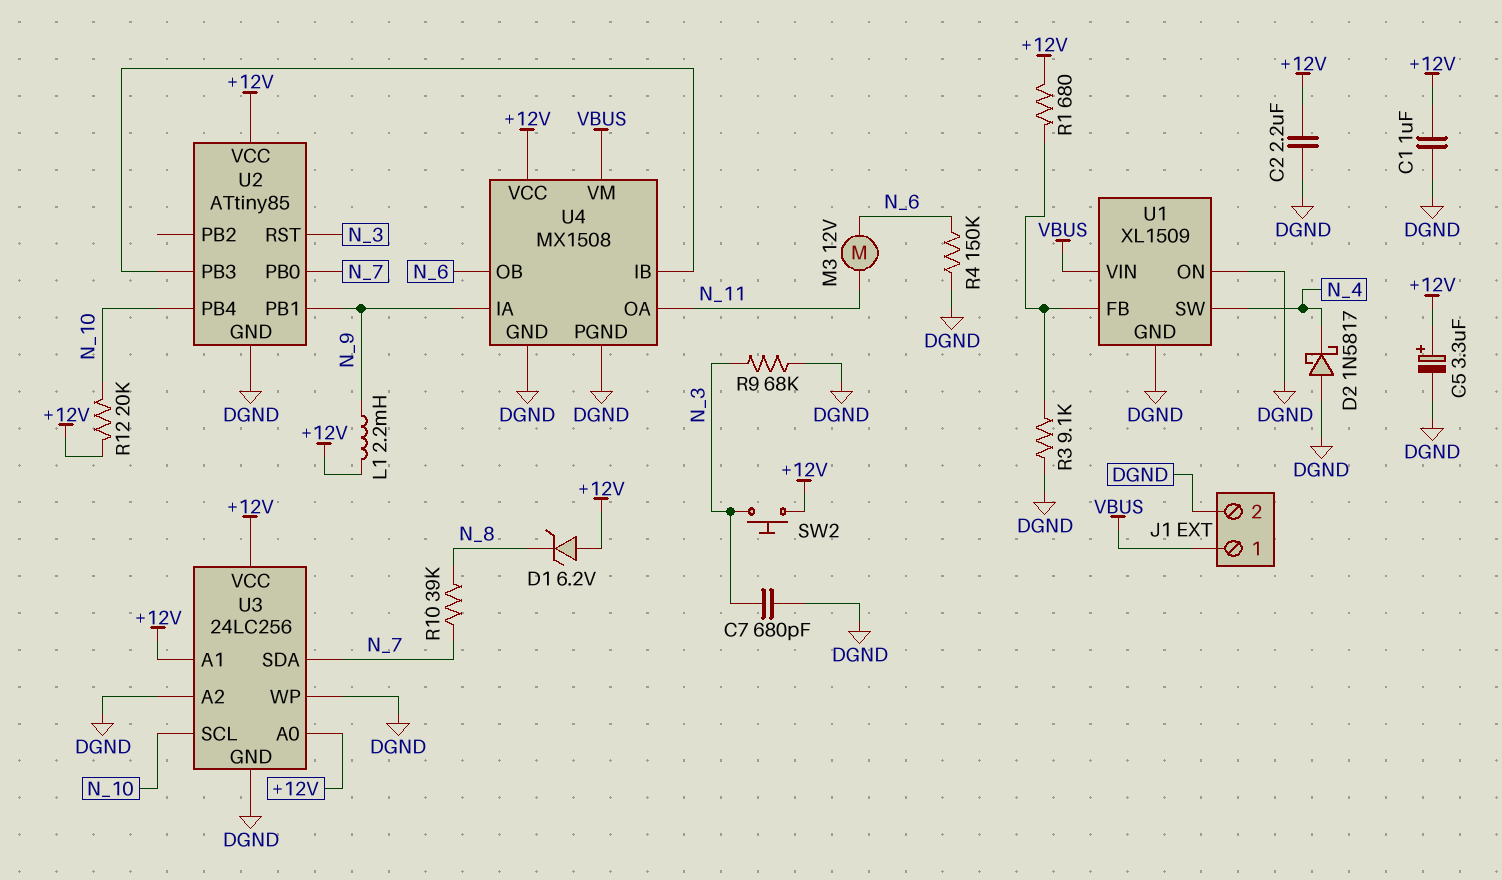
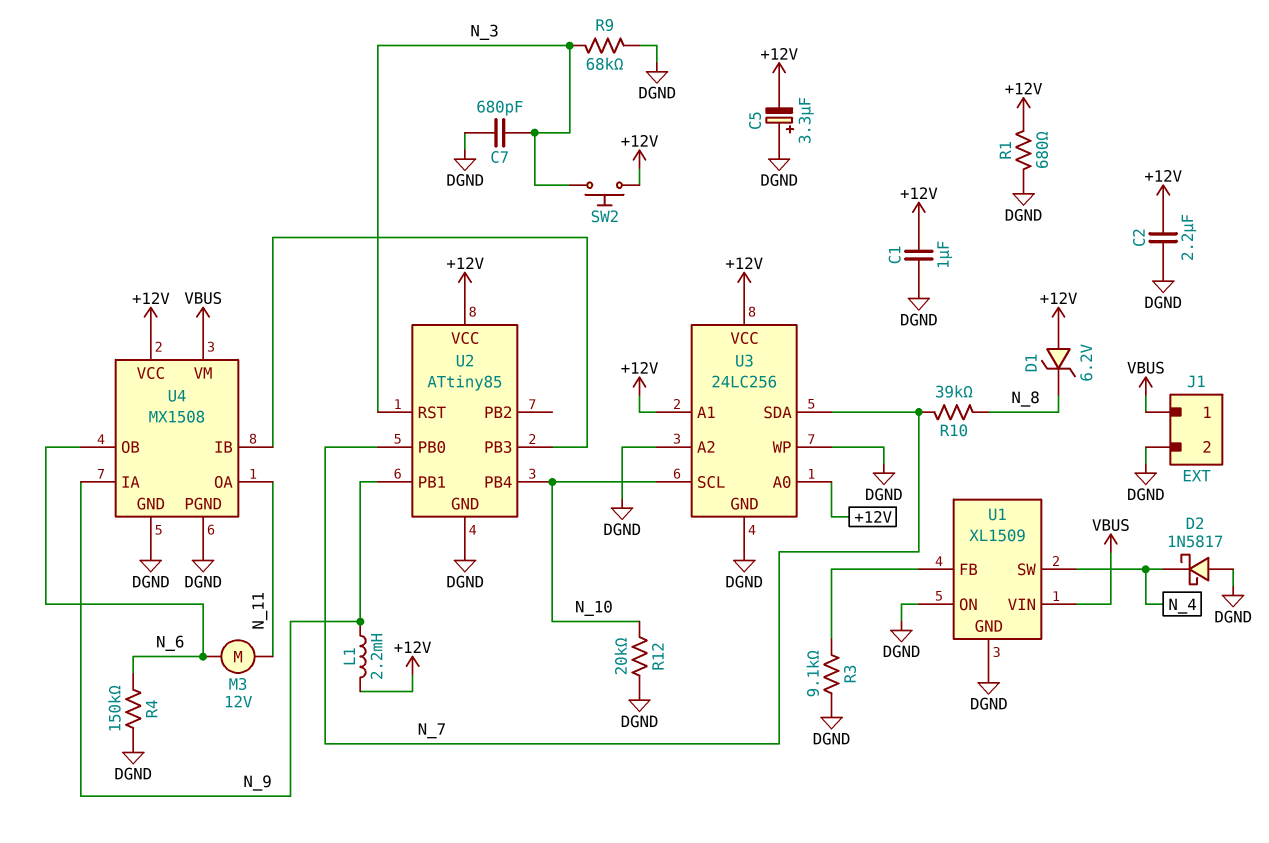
C5: 3.3uF (plus +12V, minus DGND) -> 3.3uF (plus DGND, minus +12V)
R1: 680 (+12V, U1/FB) -> 680 (+12V, DGND)
R12: 20k (+12V, N_10) -> 20k (DGND, N_10)

